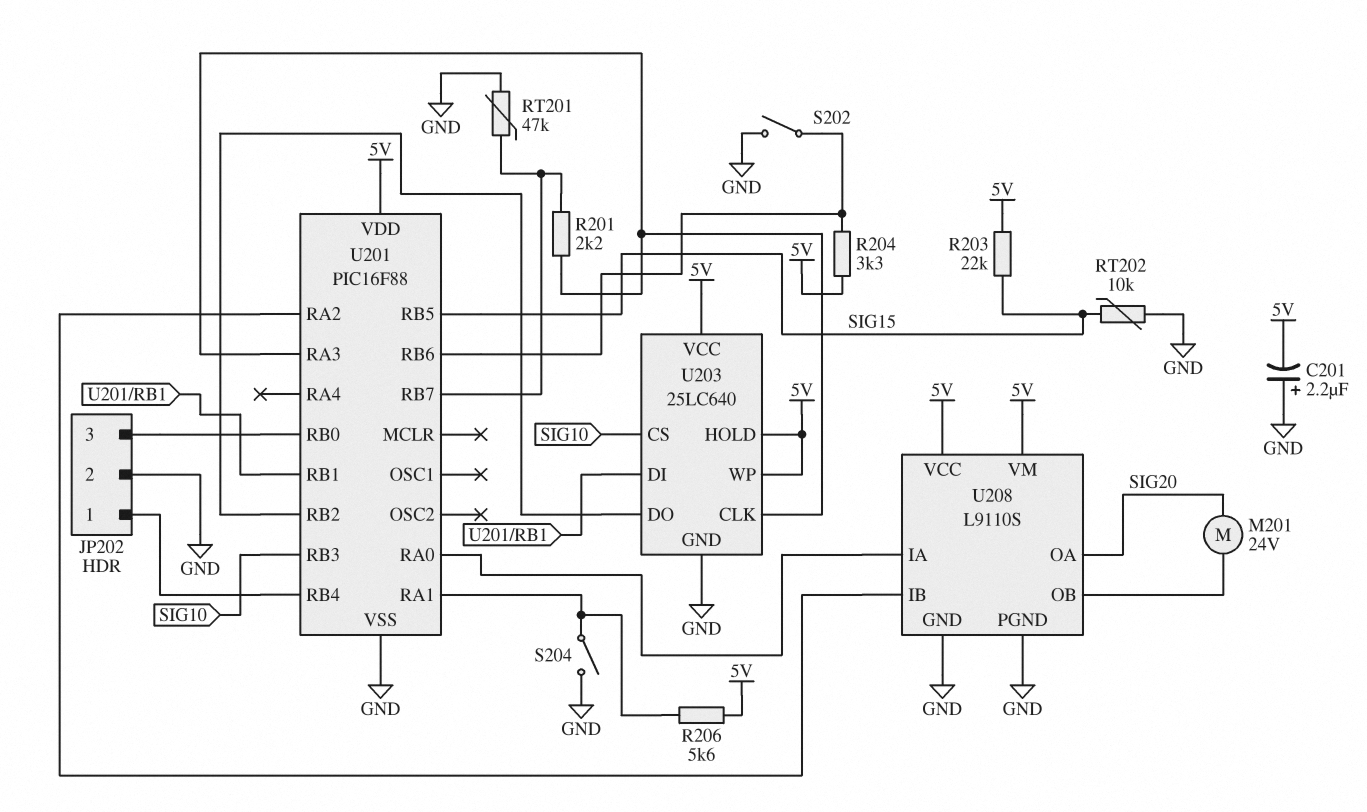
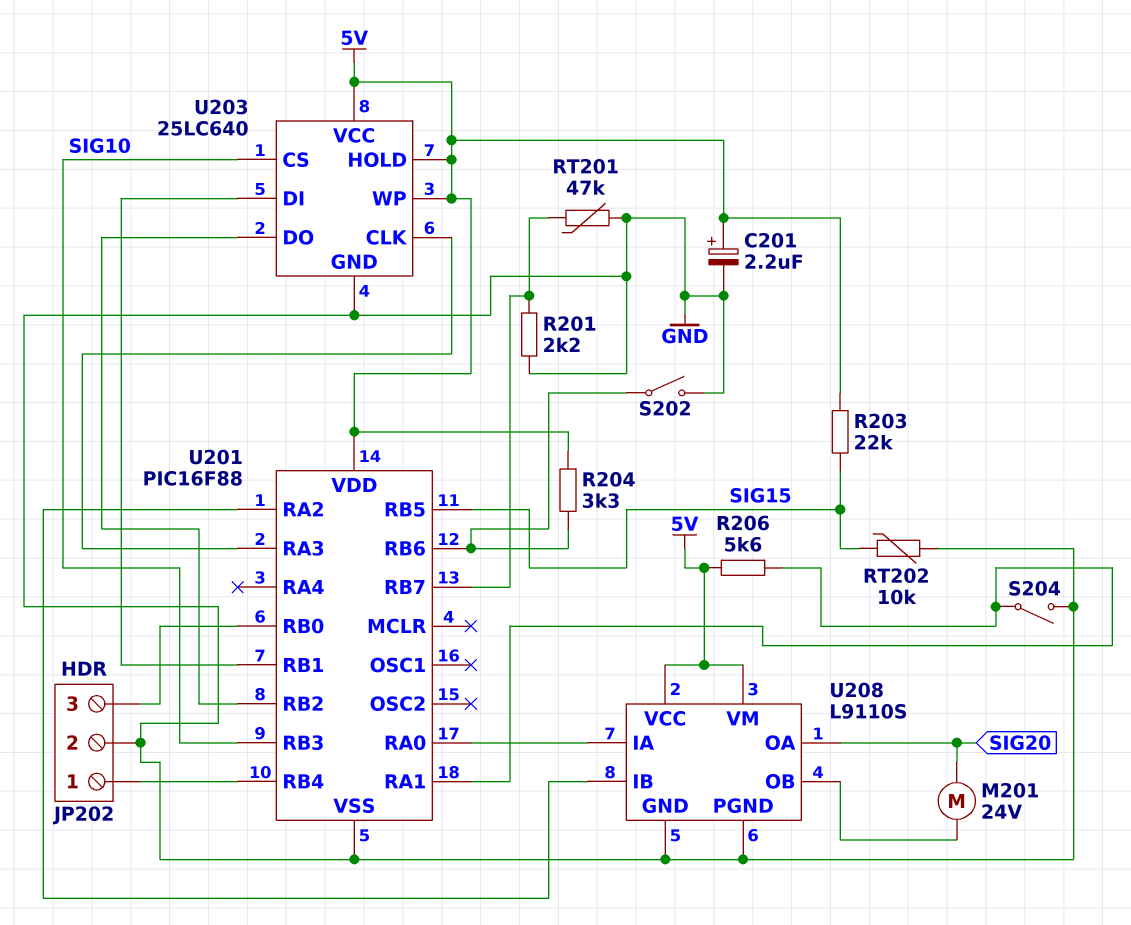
C201: 2.2uF (plus GND, minus 5V) -> 2.2uF (plus 5V, minus GND)
R201: 2.2k (U201/RA3, U201/RB7) -> 2.2k (GND, U201/RB7)

